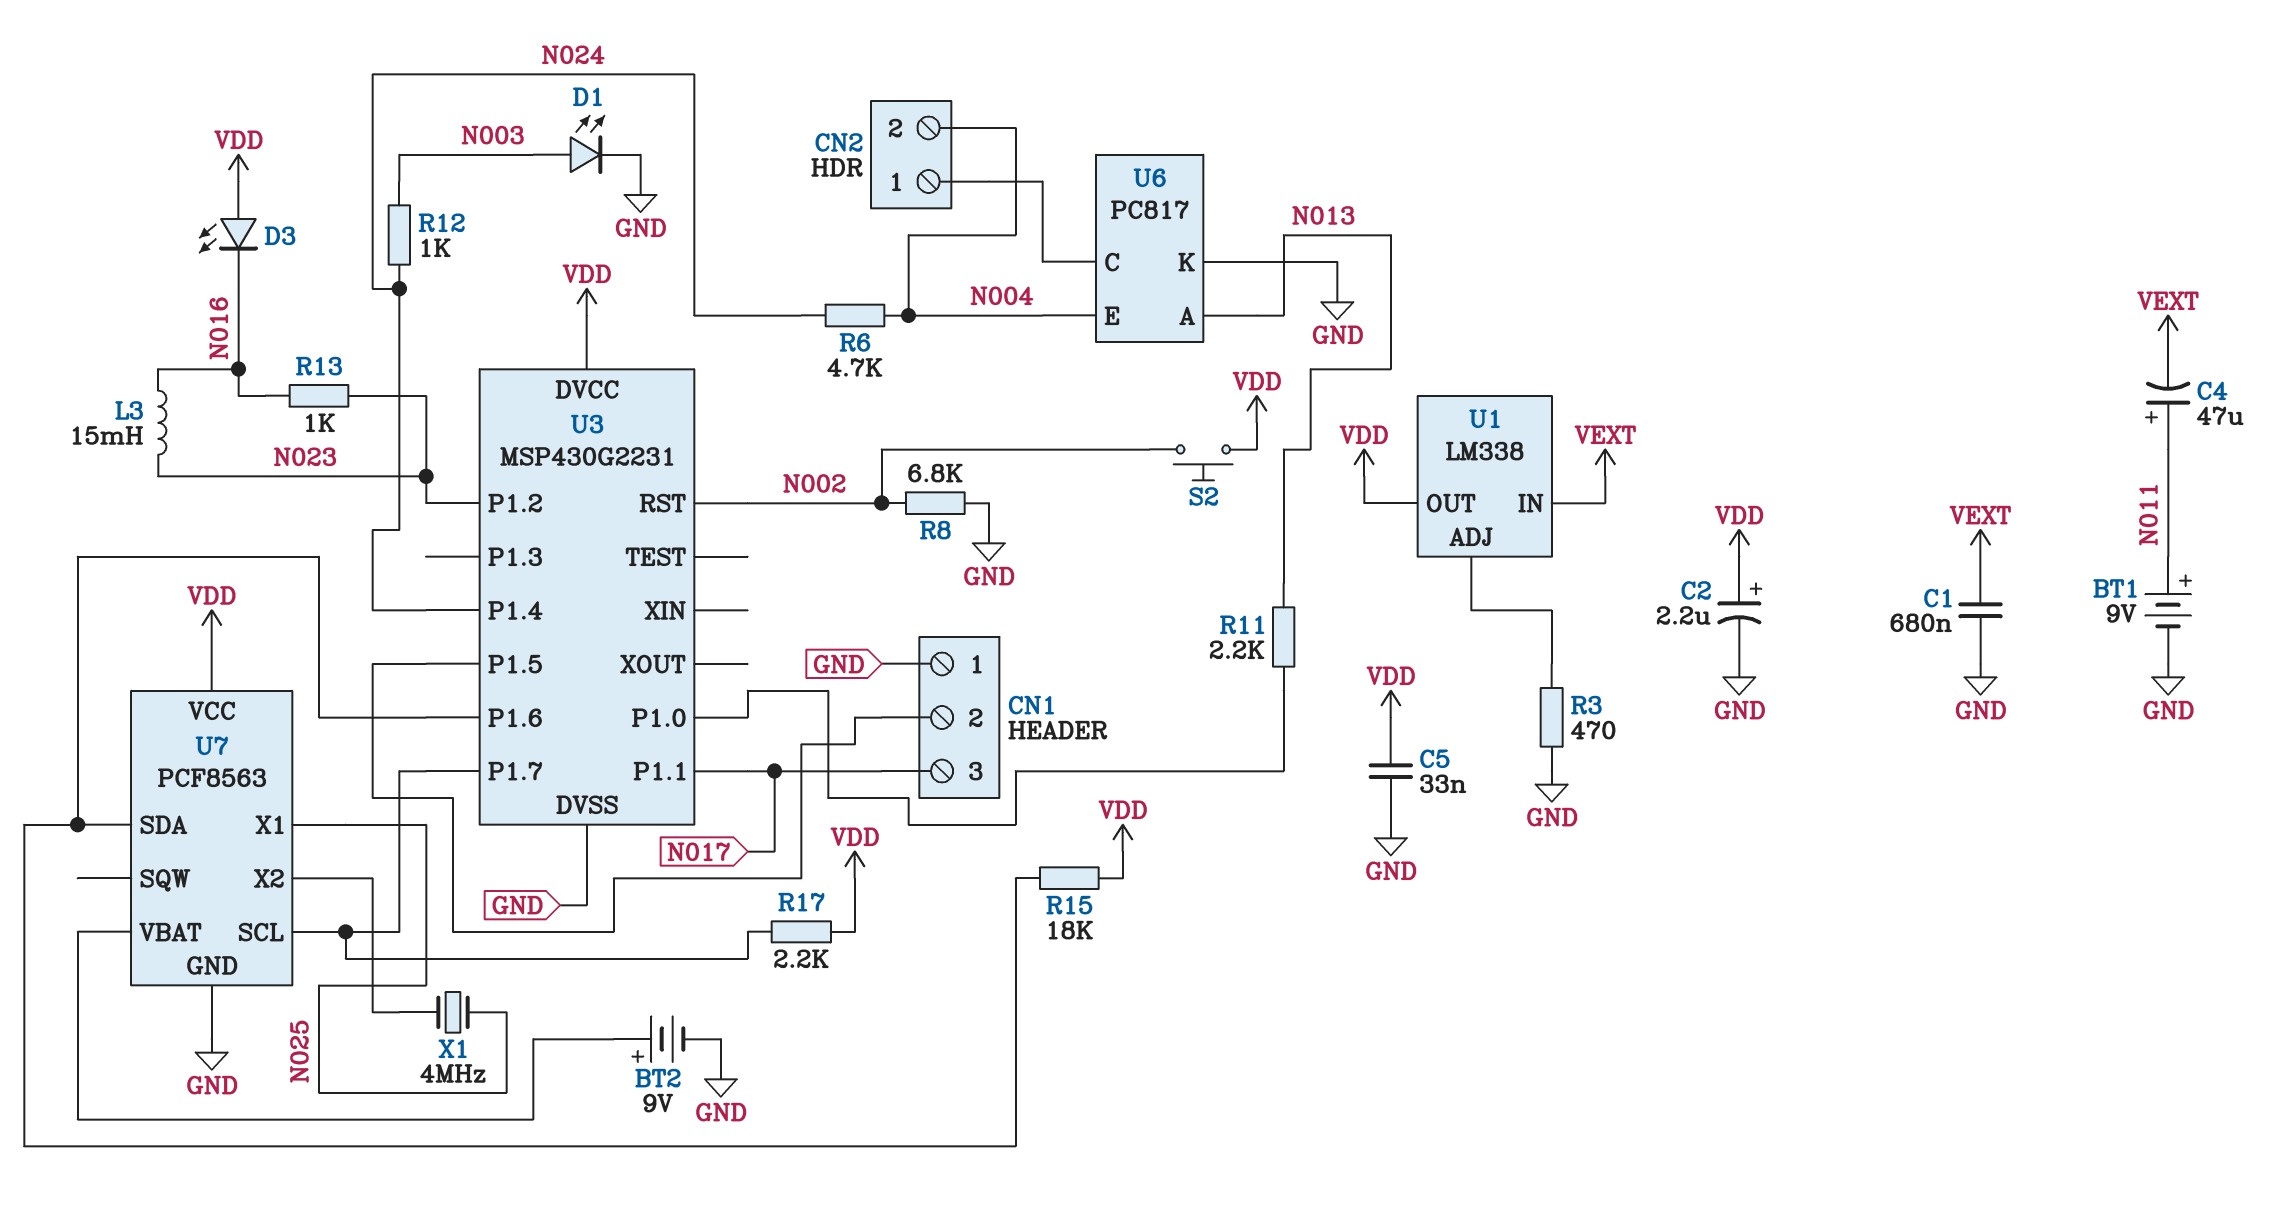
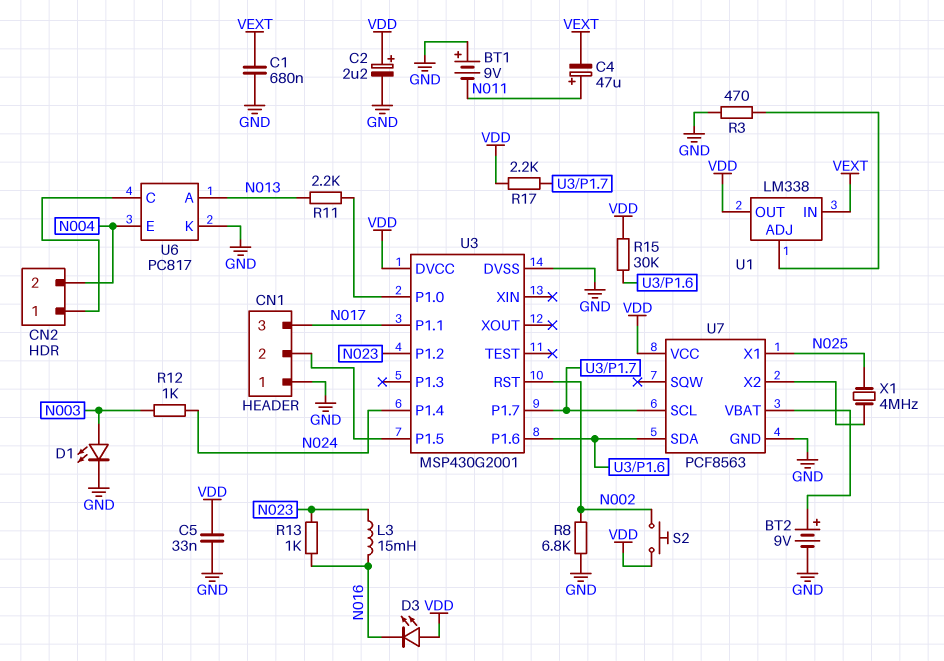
BT1: 9V (plus N011, minus GND) -> 9V (plus GND, minus N011)
R6: 4.7k (N004, N024) -> none
R15: 18k (U3/P1.6, VDD) -> 30k (U3/P1.6, VDD)
U3: MSP430G2231 -> MSP430G2001

